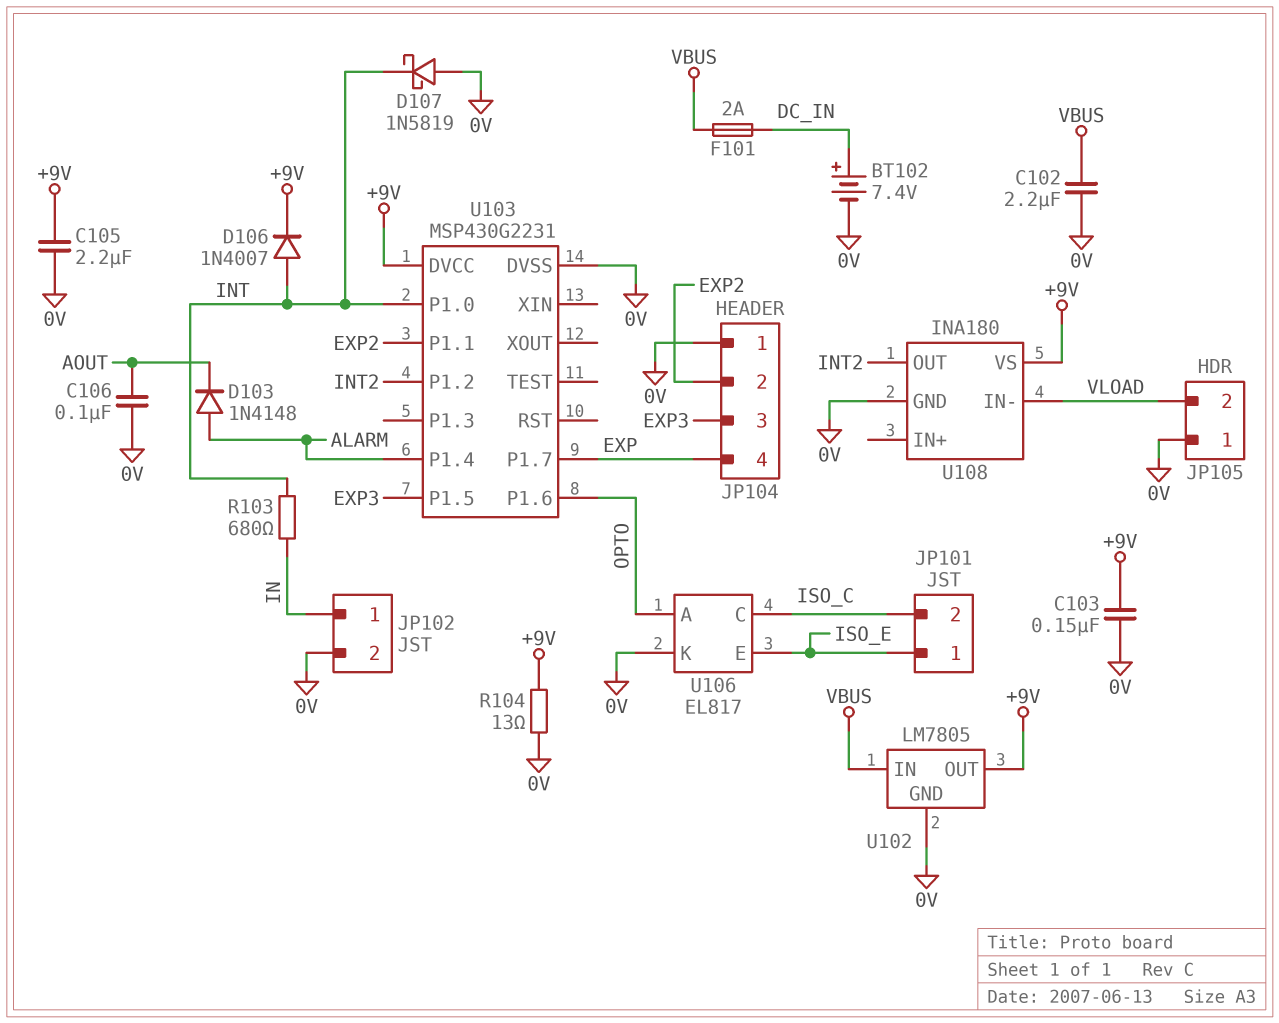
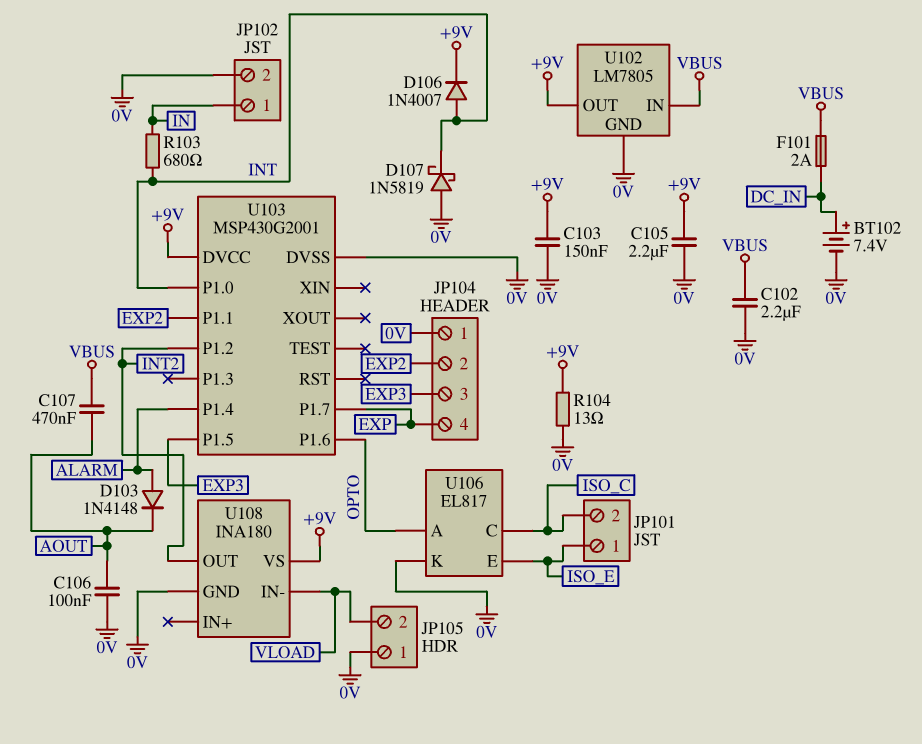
C107: none -> 470nF (AOUT, VBUS)
U103: MSP430G2231 -> MSP430G2001

